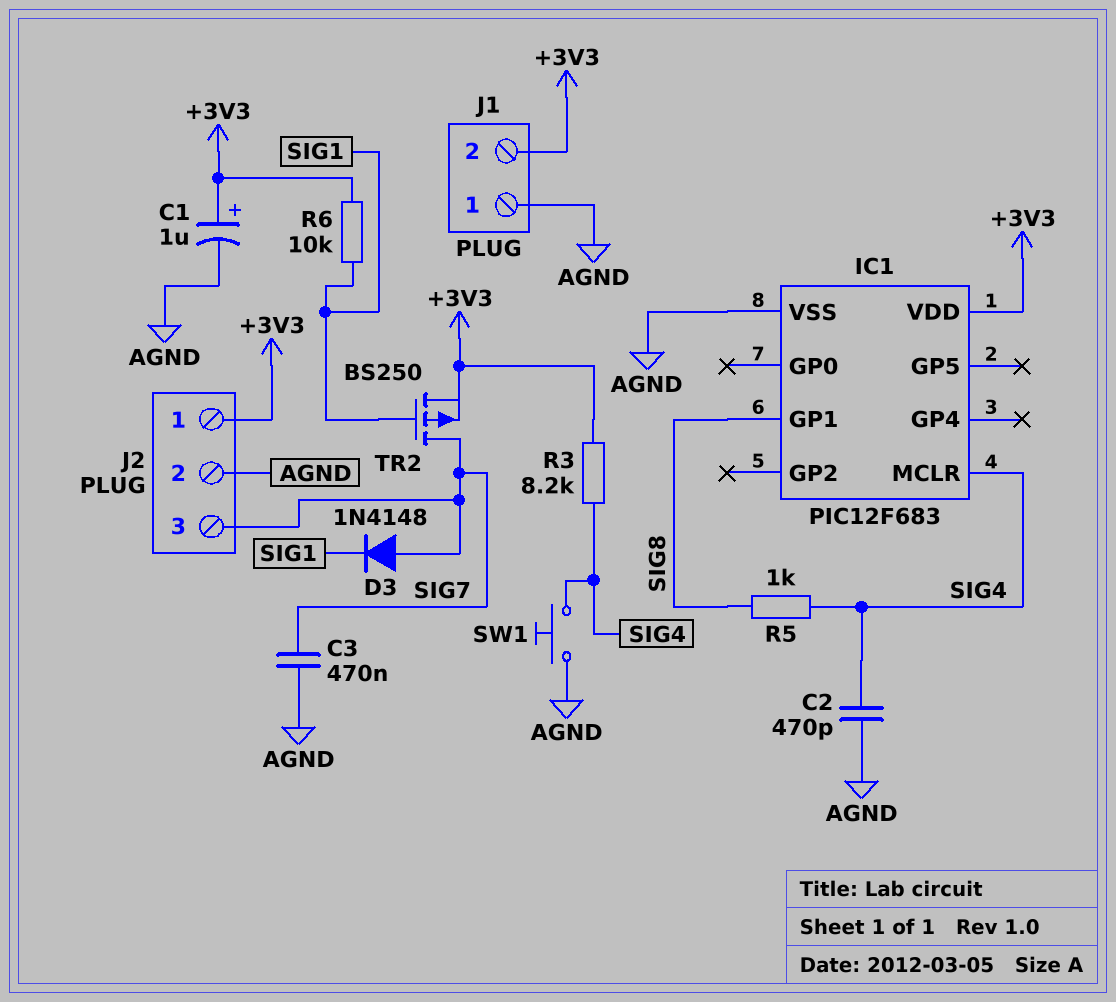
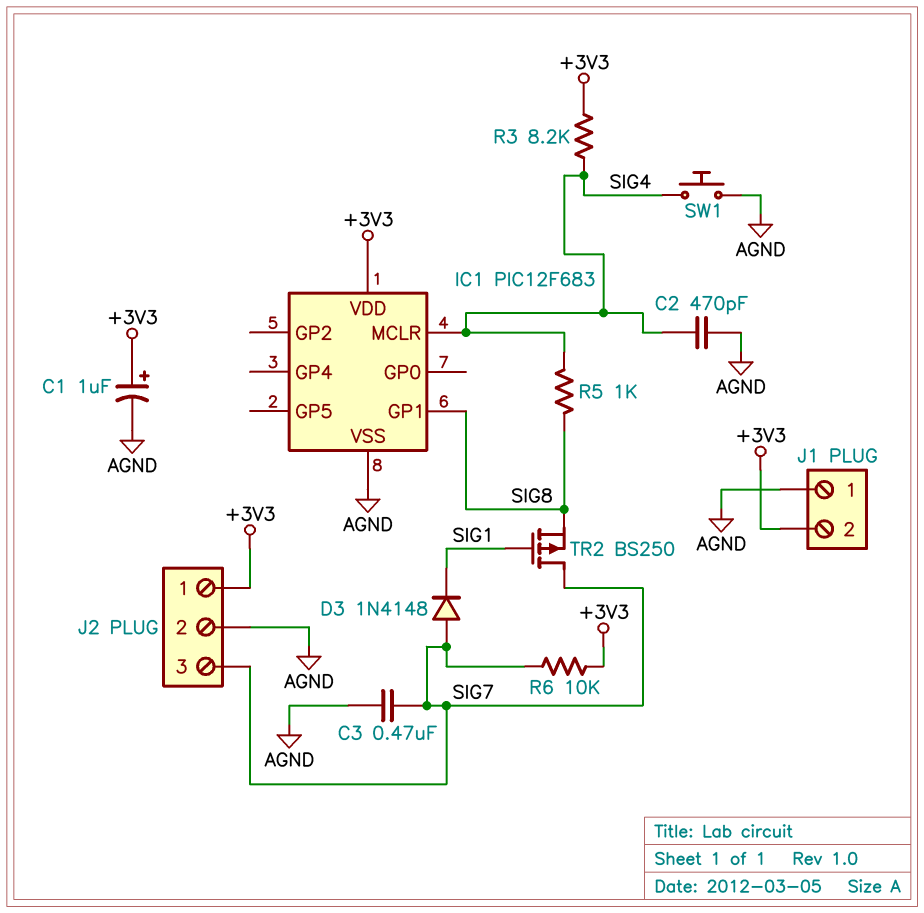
R6: 10k (+3V3, SIG1) -> 10k (+3V3, SIG7)
TR2: PMOS BS250 (G SIG1, D SIG7, S +3V3) -> PMOS BS250 (G SIG1, D SIG7, S SIG8)

